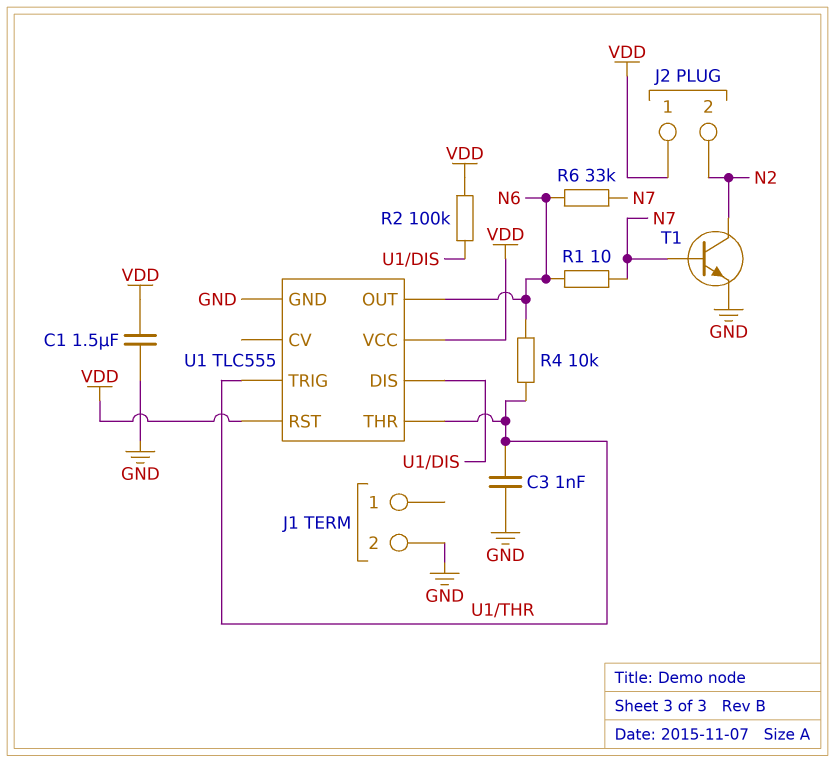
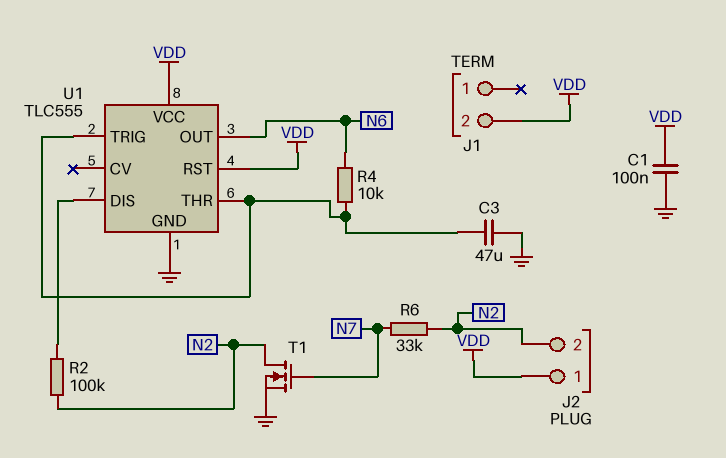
C1: 1.5uF (GND, VDD) -> 100nF (GND, VDD)
C3: 1nF (GND, U1/THR) -> 47uF (GND, U1/THR)
J1 pin 2: GND -> VDD
R1: 10 (N6, N7) -> none
R2: 100k (U1/DIS, VDD) -> 100k (N2, U1/DIS)
R6: 33k (N6, N7) -> 33k (N2, N7)
T1: NPN (B N7, C N2, E GND) -> NMOS (G N7, D N2, S GND)

